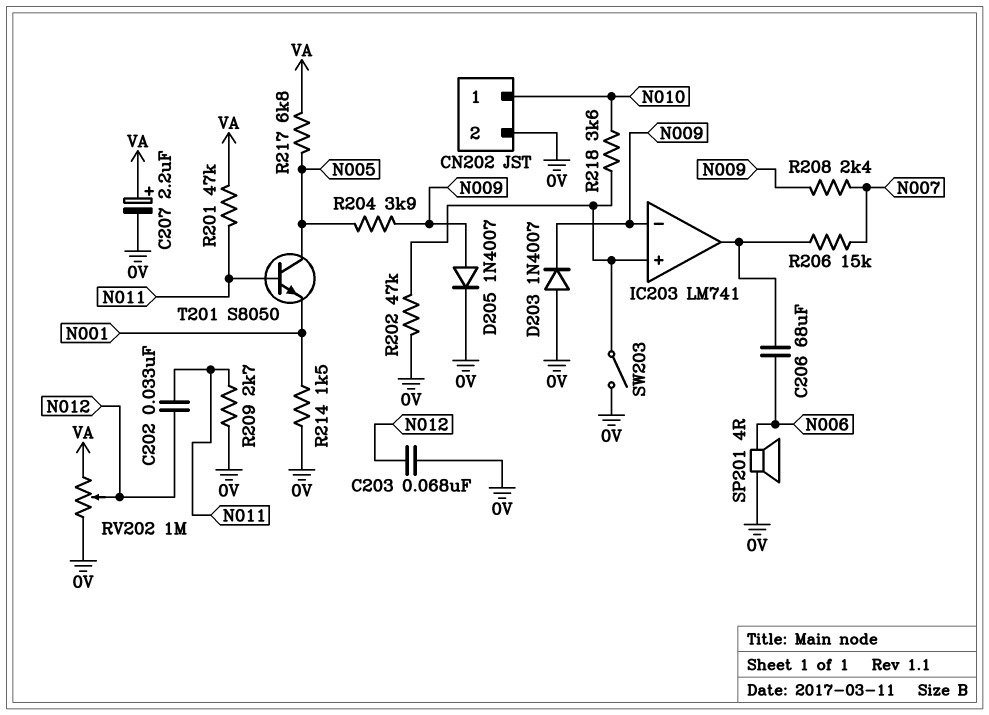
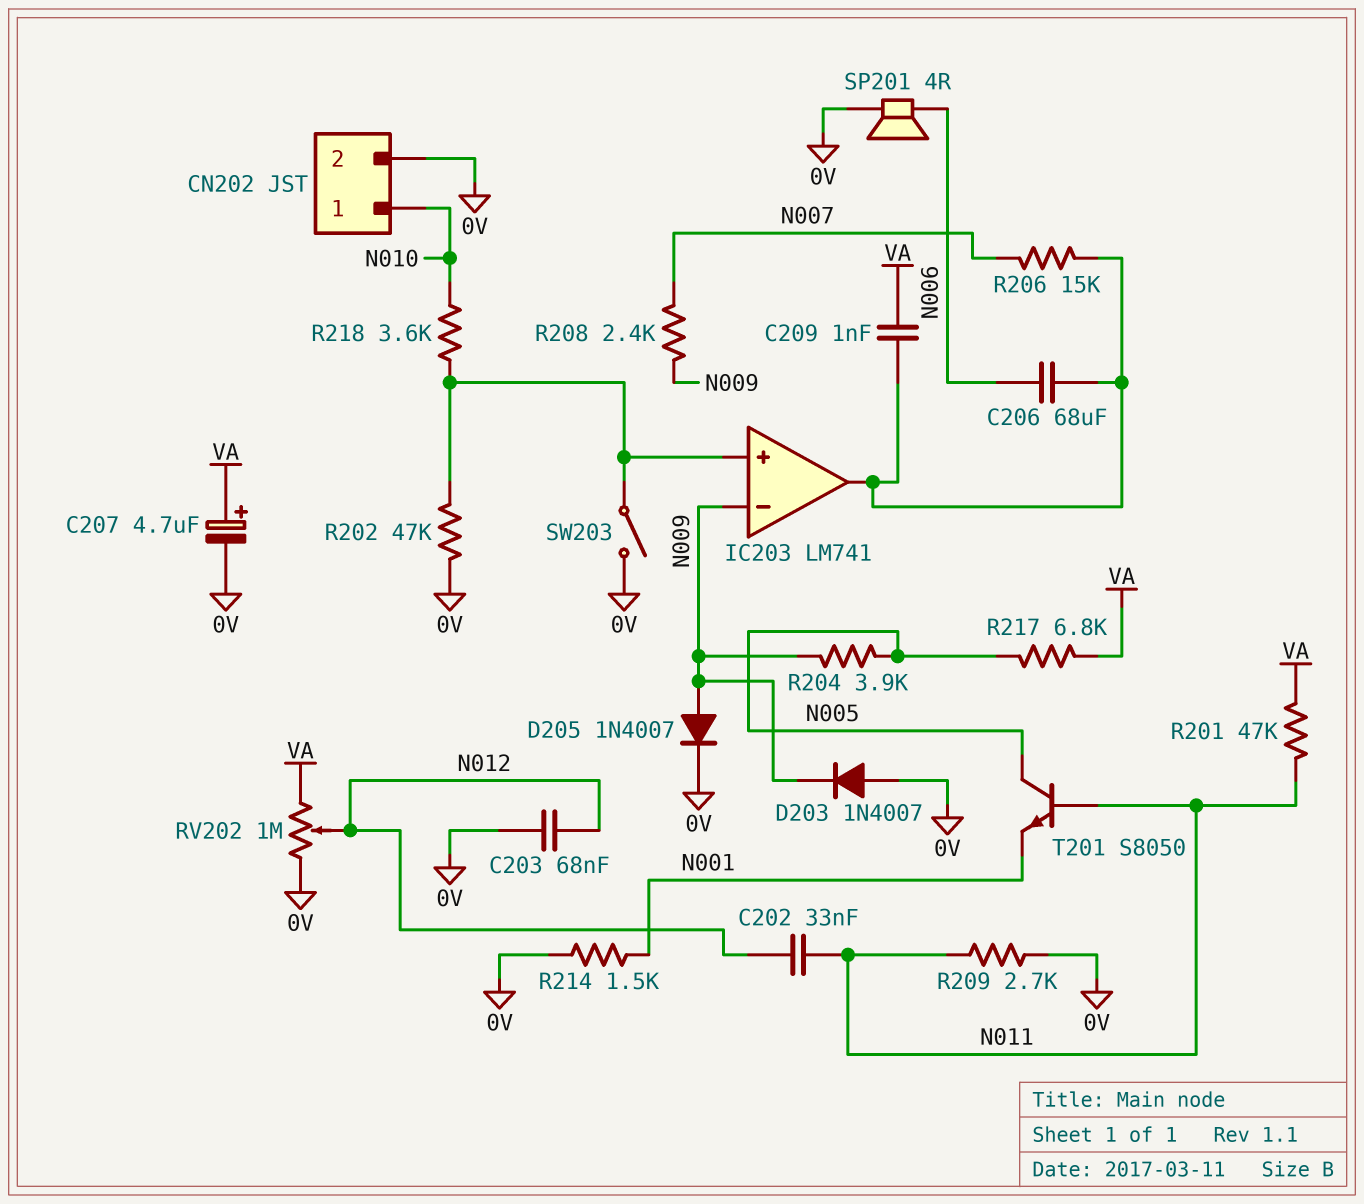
C207: 2.2uF (plus VA, minus 0V) -> 4.7uF (plus VA, minus 0V)
C209: none -> 1nF (IC203/out, VA)

